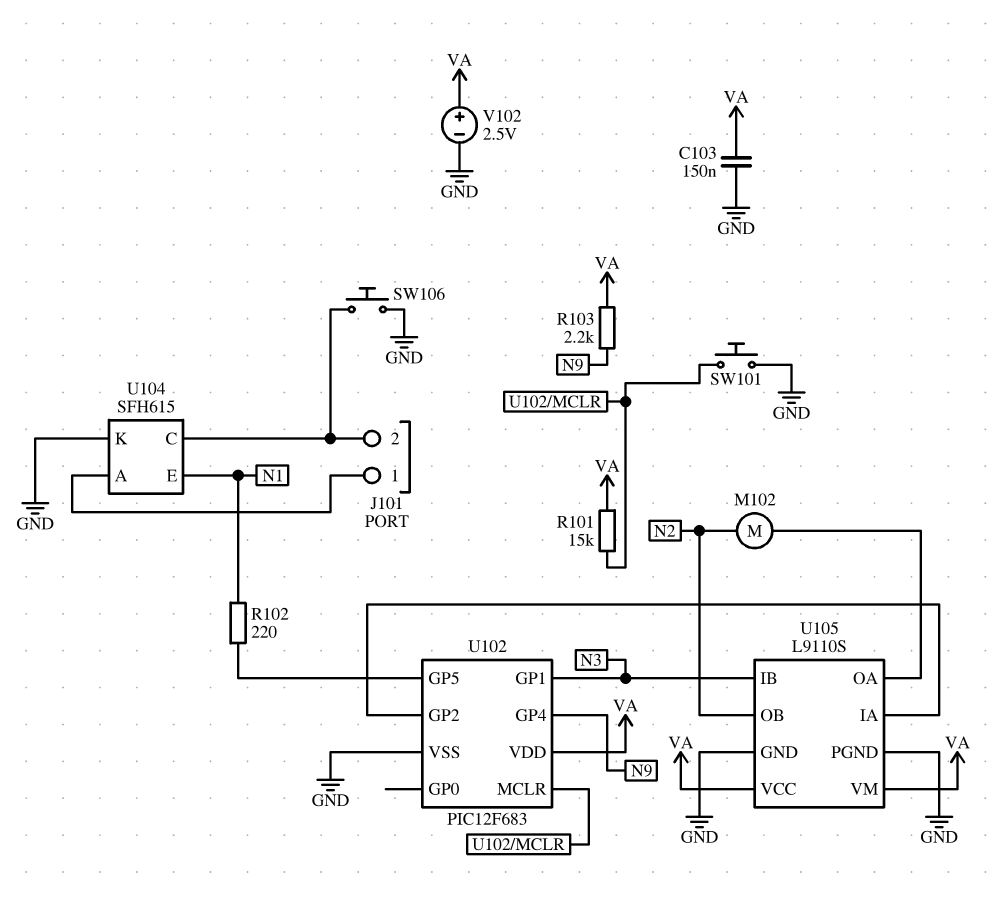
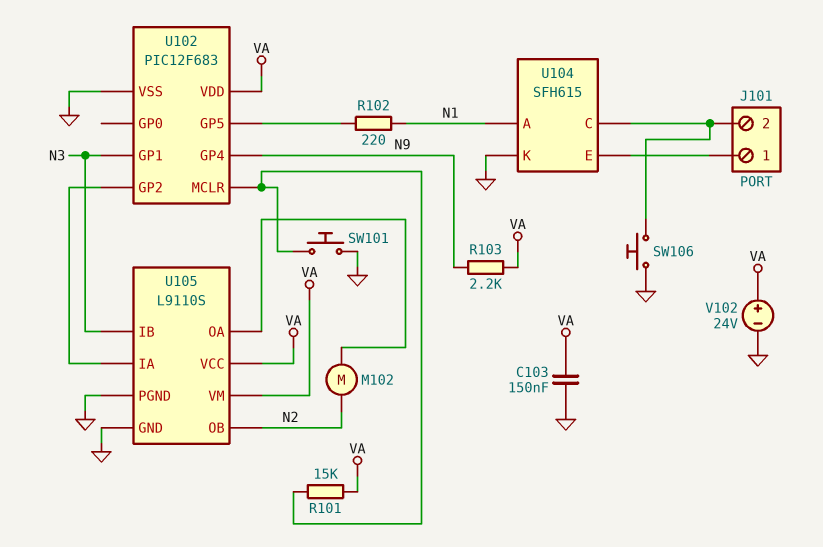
U104 pin A: J101/1 -> N1
U104 pin E: N1 -> J101/1
V102: 2.5V (plus VA, minus GND) -> 24V (plus VA, minus GND)

